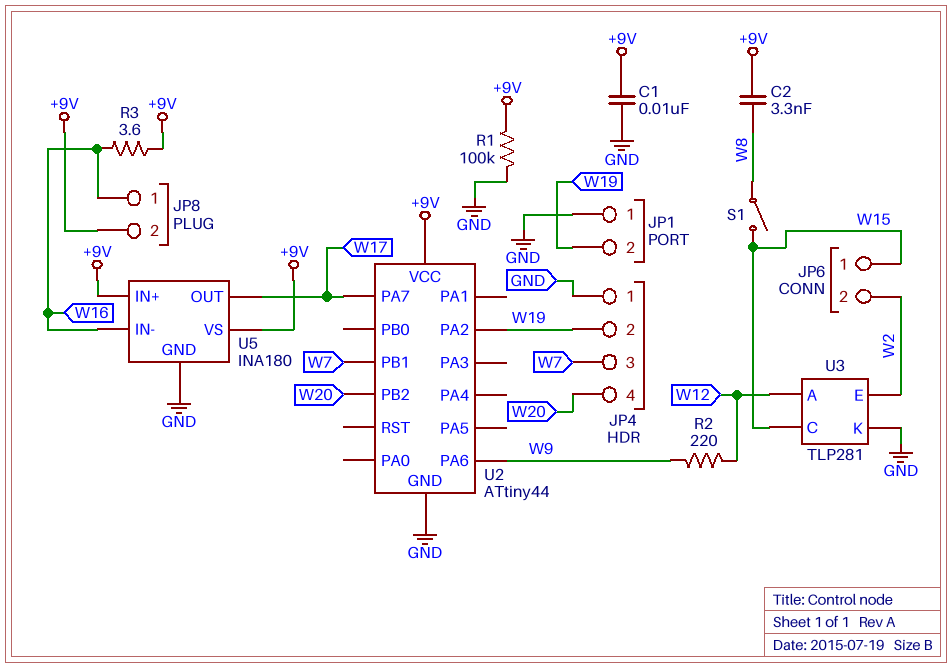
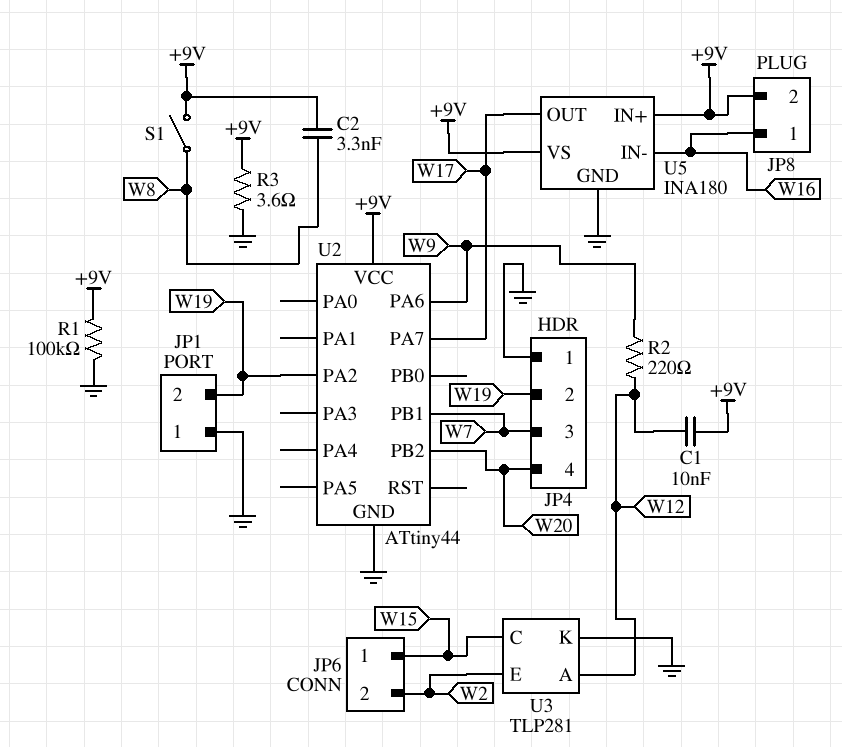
C1: 10nF (+9V, GND) -> 10nF (+9V, W12)
R3: 3.6 (+9V, W16) -> 3.6 (+9V, GND)
S1: switch (W8, W15) -> switch (+9V, W8)

